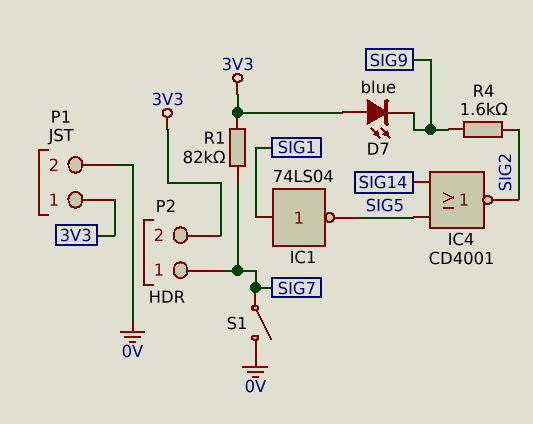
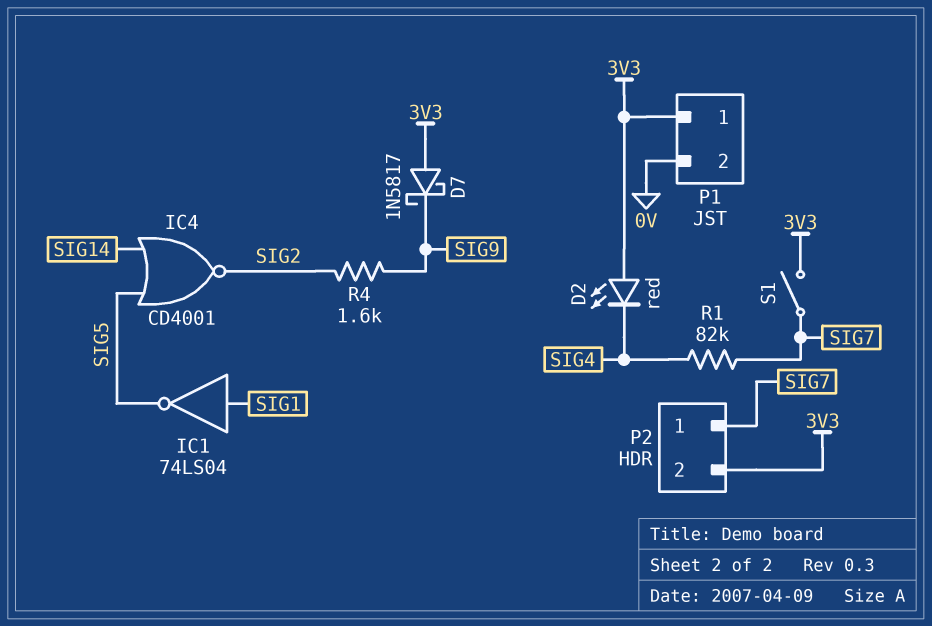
D2: none -> LED red (A 3V3, K SIG4)
D7: LED blue (A 3V3, K SIG9) -> schottky 1N5817 (A 3V3, K SIG9)
R1: 82k (3V3, SIG7) -> 82k (SIG4, SIG7)
S1: switch (0V, SIG7) -> switch (3V3, SIG7)

